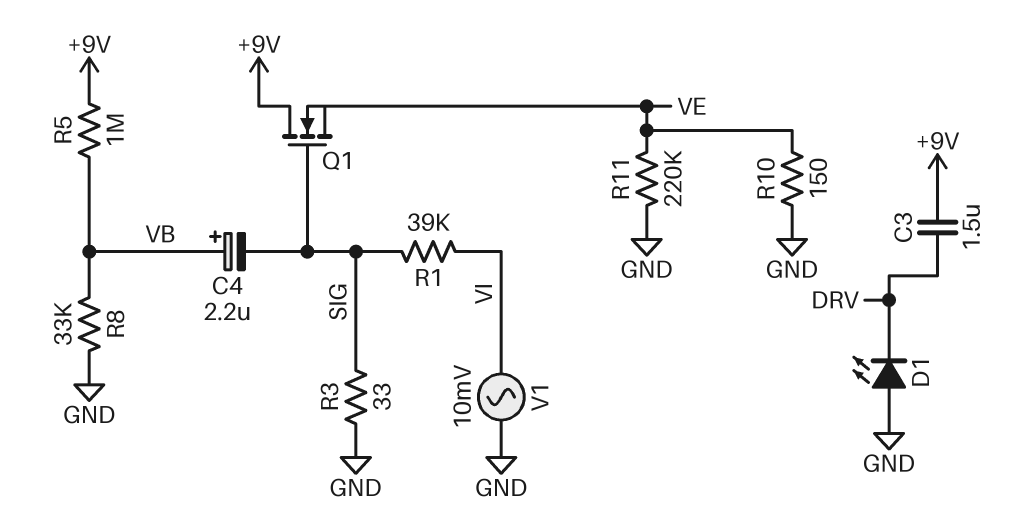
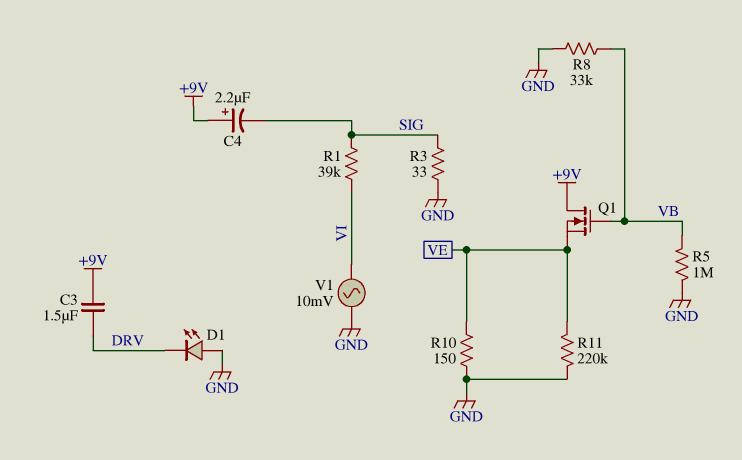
C4: 2.2uF (plus VB, minus SIG) -> 2.2uF (plus +9V, minus SIG)
Q1: NMOS (G SIG, D +9V, S VE) -> NMOS (G VB, D +9V, S VE)
R5: 1M (+9V, VB) -> 1M (GND, VB)

